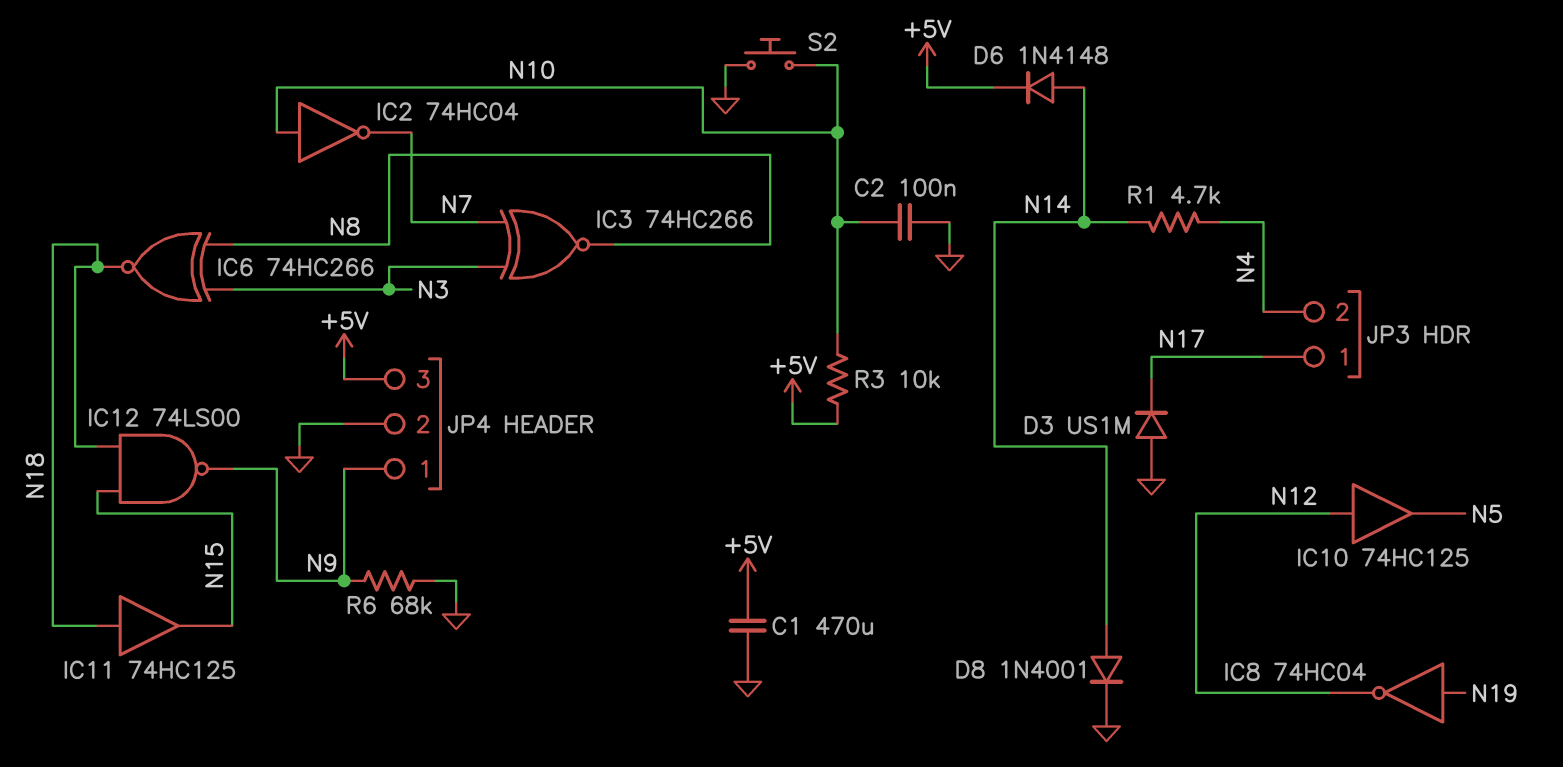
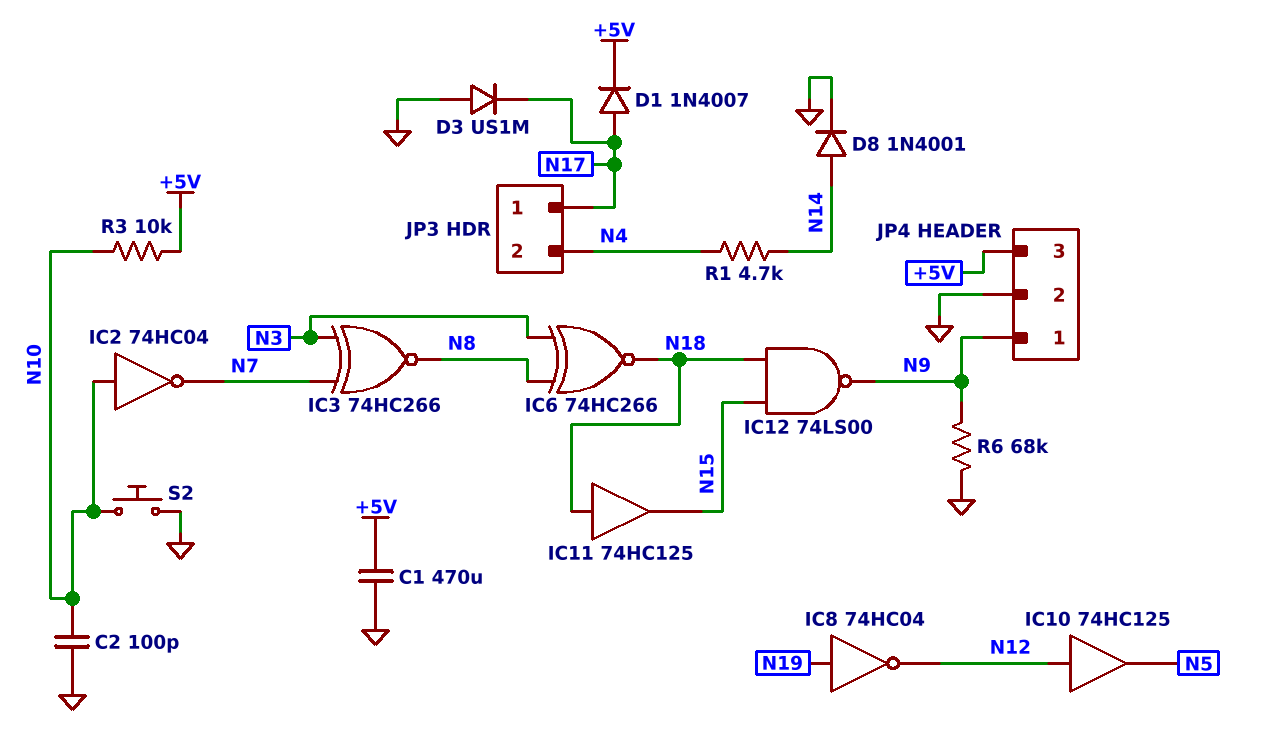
C2: 100nF (GND, N10) -> 100pF (GND, N10)
D1: none -> diode 1N4007 (A N17, K +5V)
D6: diode 1N4148 (A N14, K +5V) -> none

